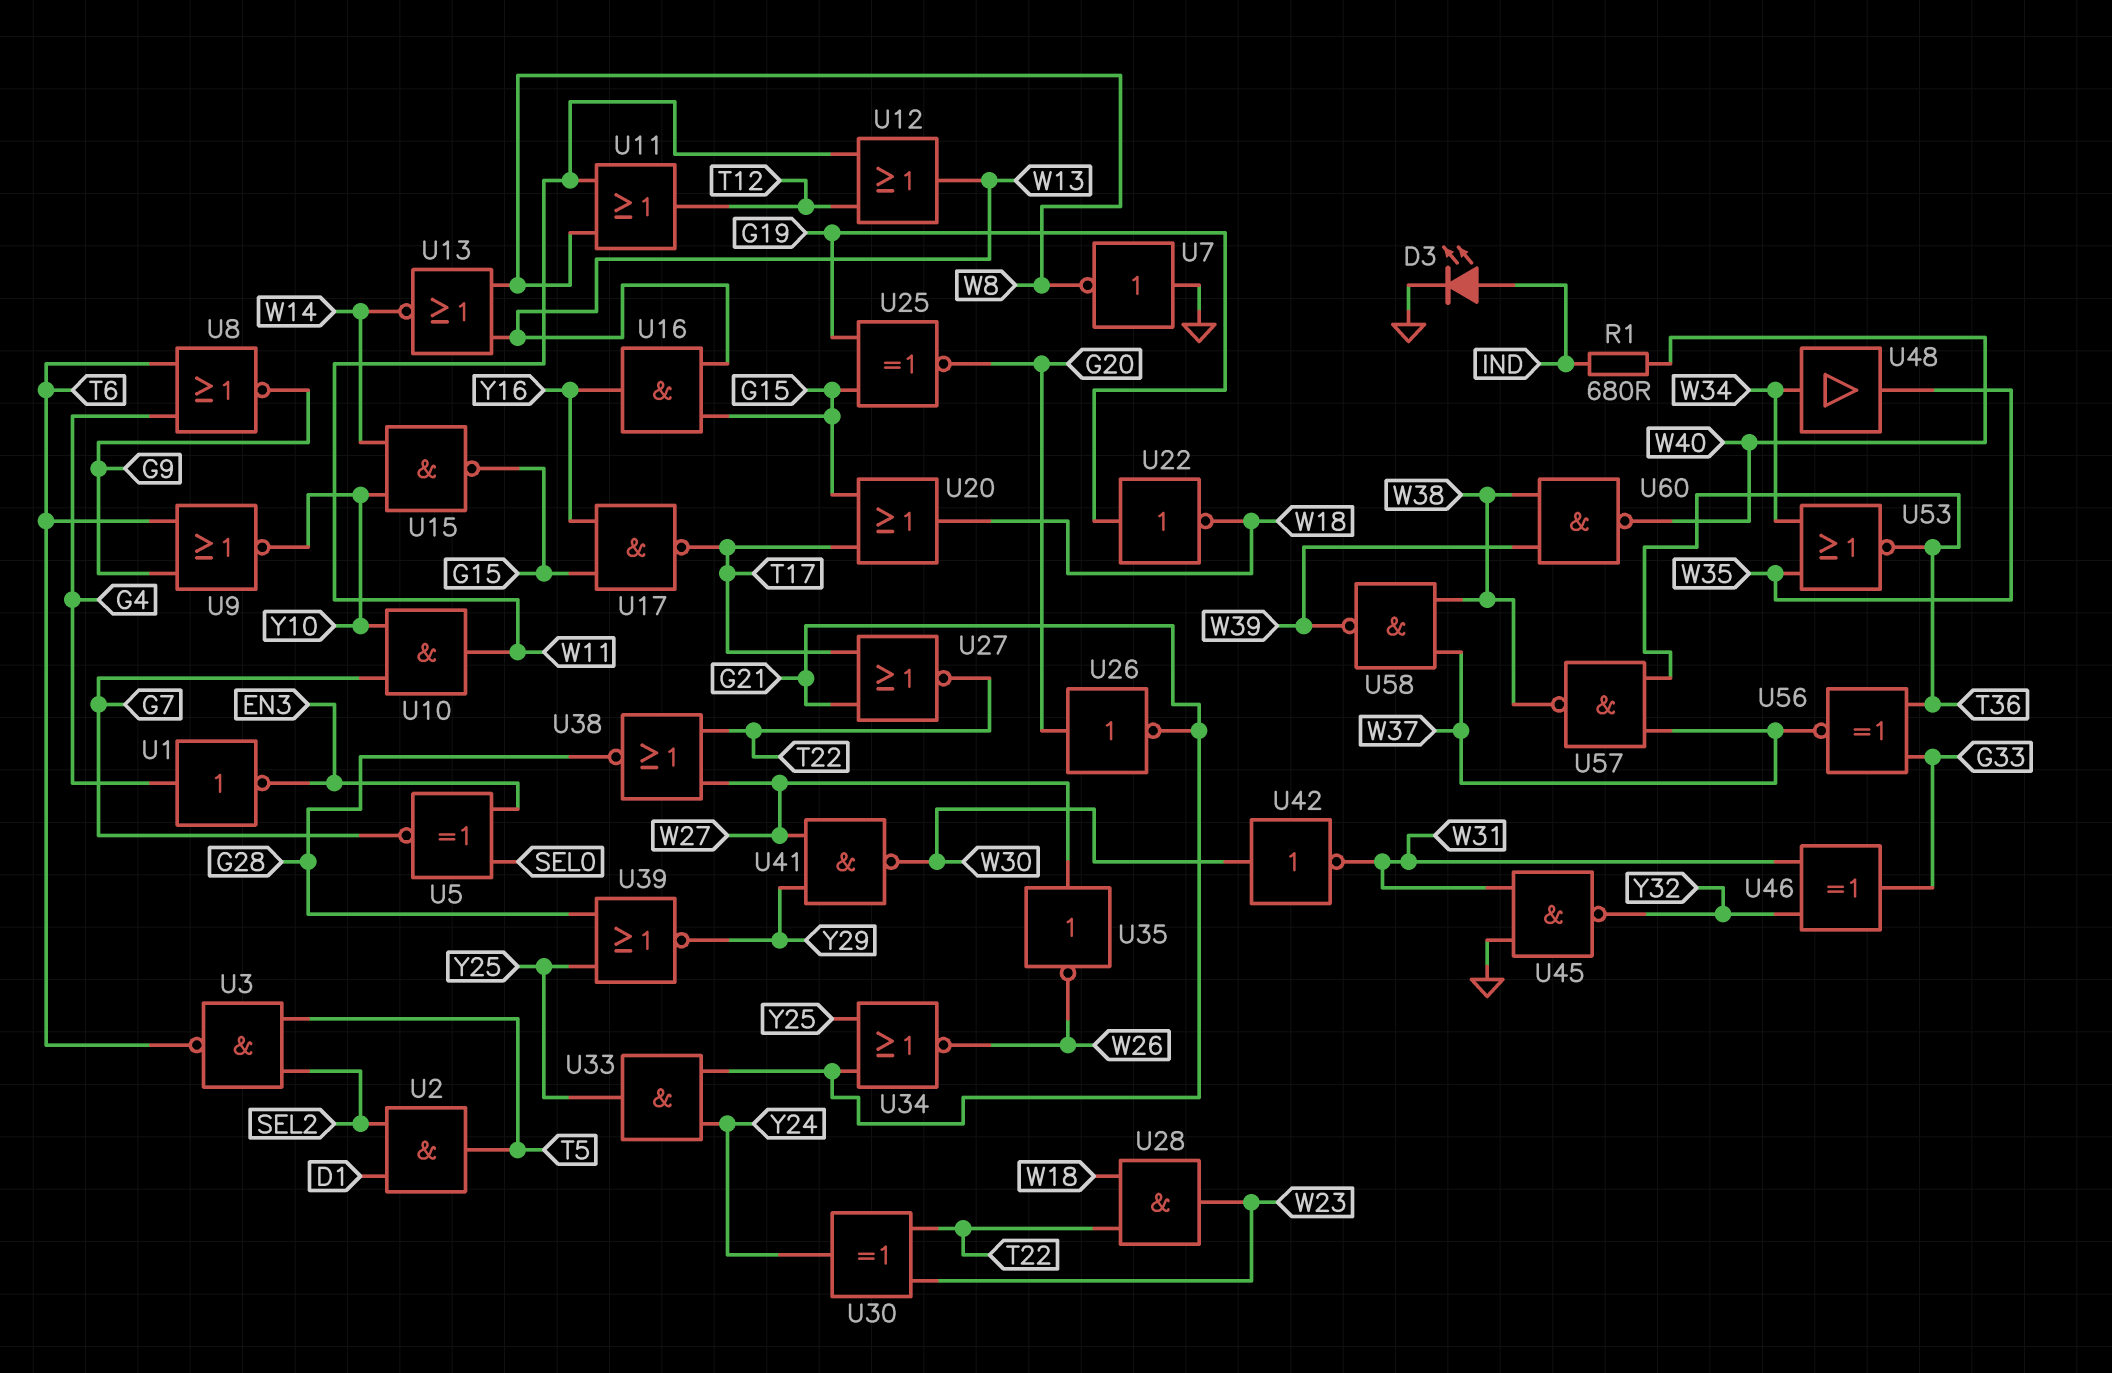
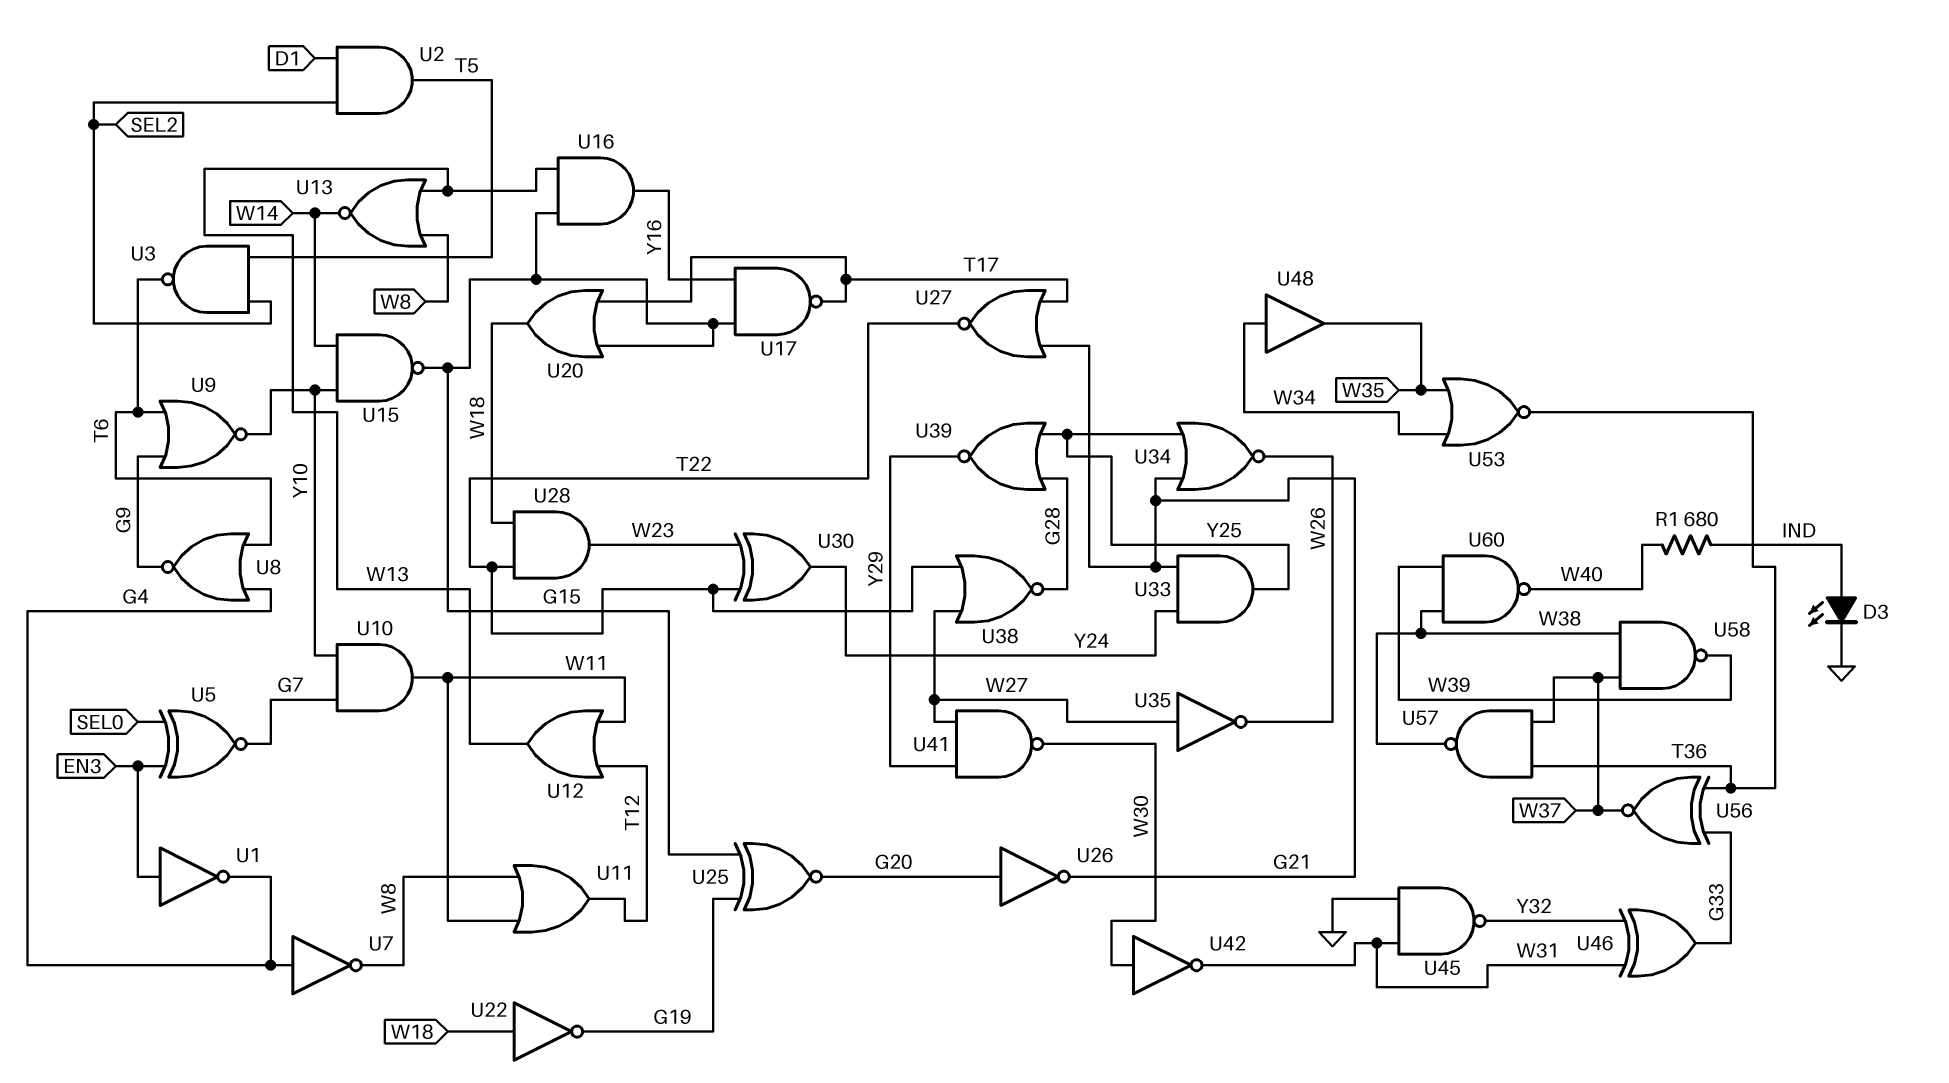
U1: NOT (in G4, out EN3) -> NOT (in EN3, out G4)
U7: NOT (in GND, out W8) -> NOT (in G4, out W8)
U22: NOT (in G19, out W18) -> NOT (in W18, out G19)

